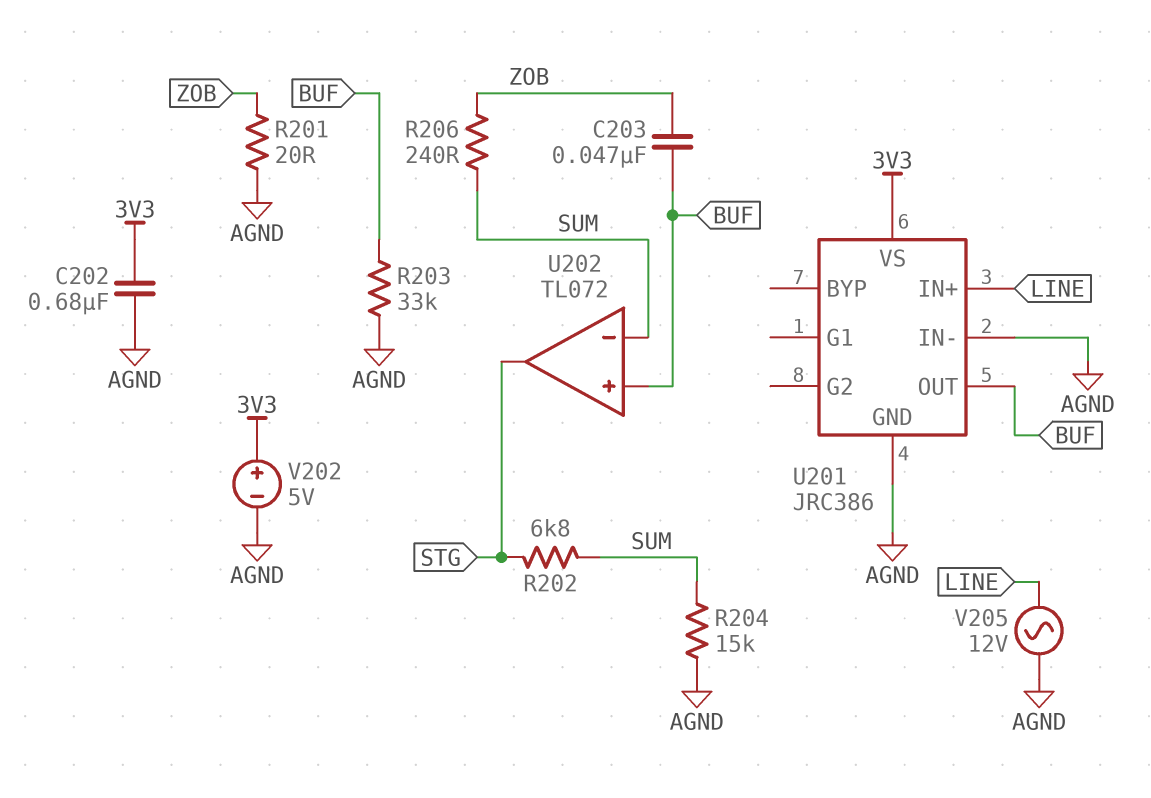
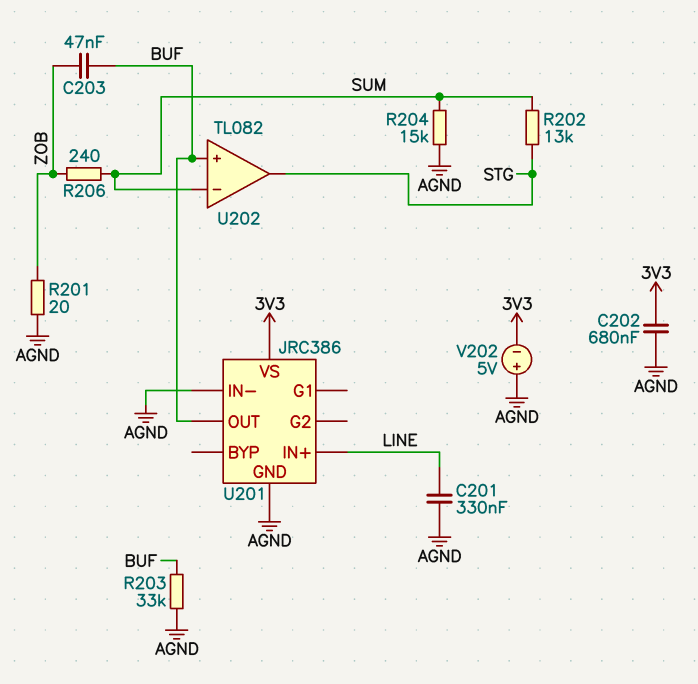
C201: none -> 330nF (AGND, LINE)
R202: 6.8k (STG, SUM) -> 13k (STG, SUM)
U202: TL072 -> TL082
V202: 5V (plus 3V3, minus AGND) -> 5V (plus AGND, minus 3V3)
V205: AC 12V (AGND, LINE) -> none

